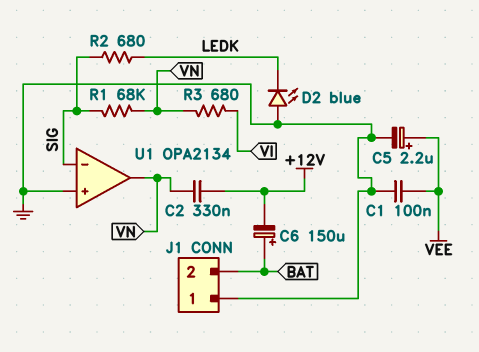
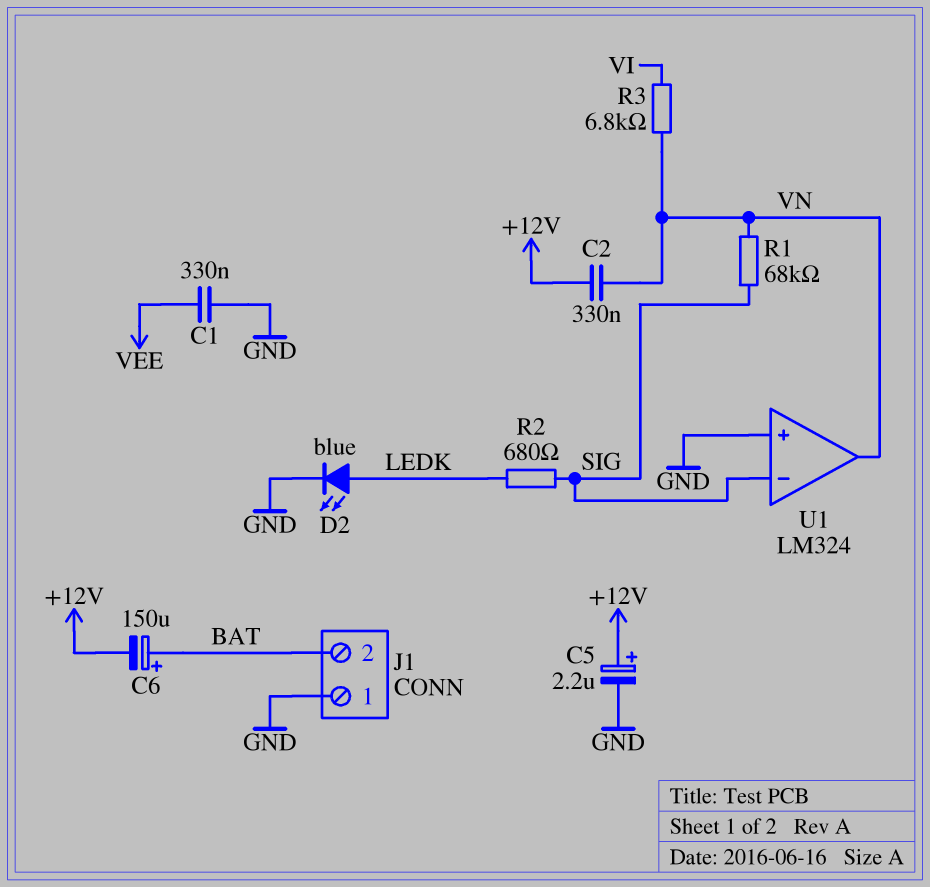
C1: 100nF (GND, VEE) -> 330nF (GND, VEE)
C5: 2.2uF (plus VEE, minus GND) -> 2.2uF (plus +12V, minus GND)
D2: LED blue (A GND, K LEDK) -> LED blue (A LEDK, K GND)
R3: 680 (VI, VN) -> 6.8k (VI, VN)
U1: OPA2134 -> LM324

